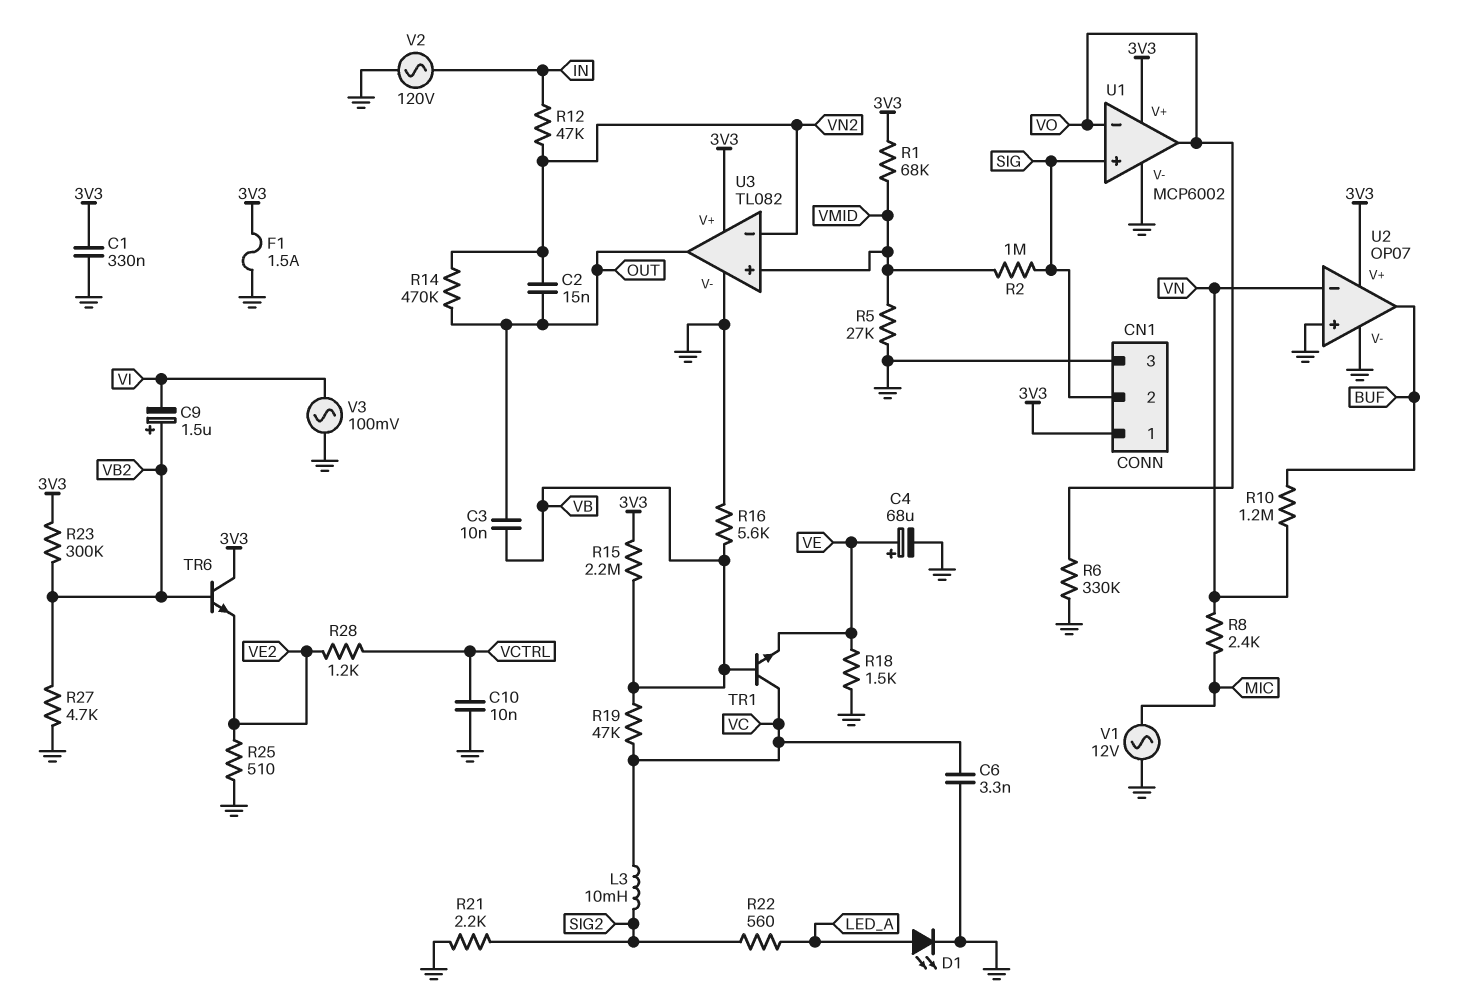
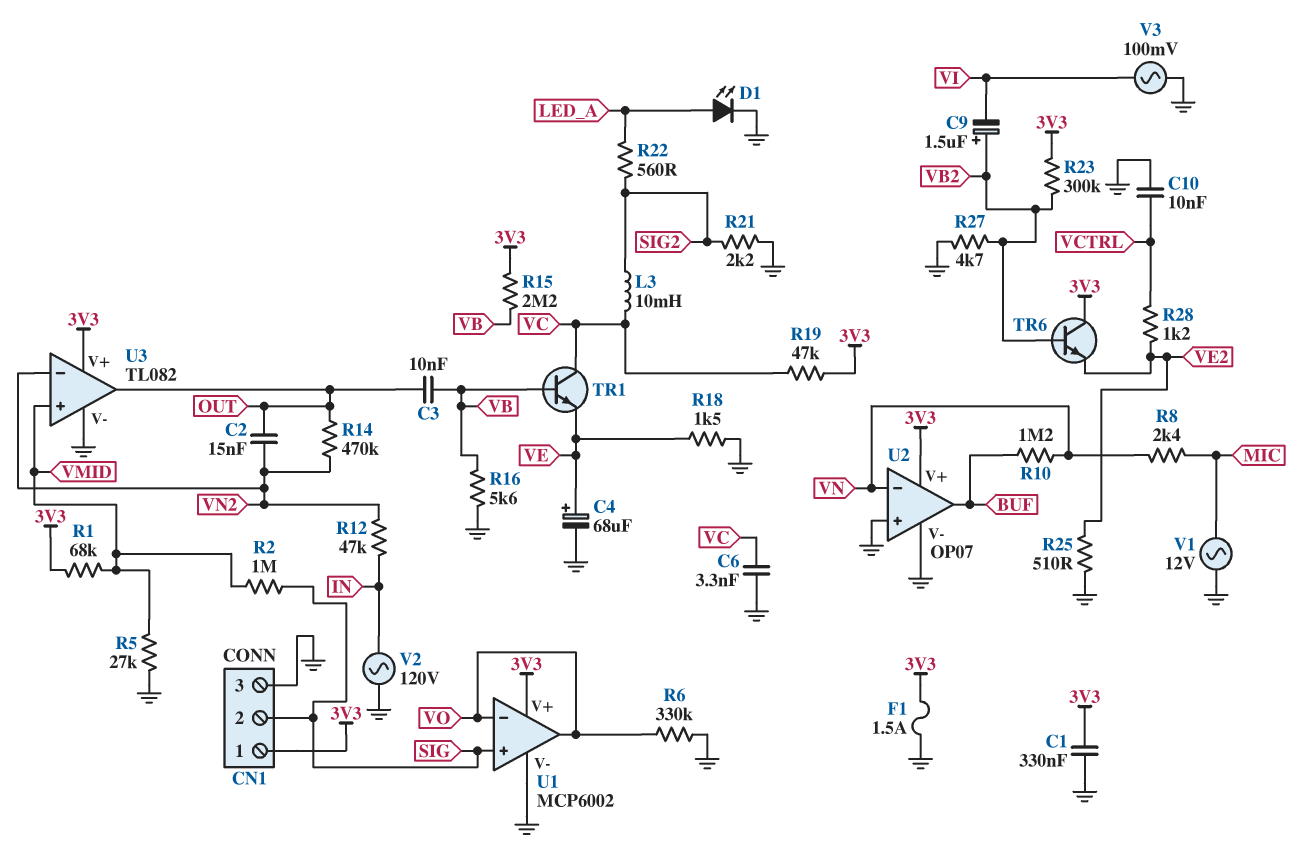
R19: 47k (VB, VC) -> 47k (3V3, VC)

